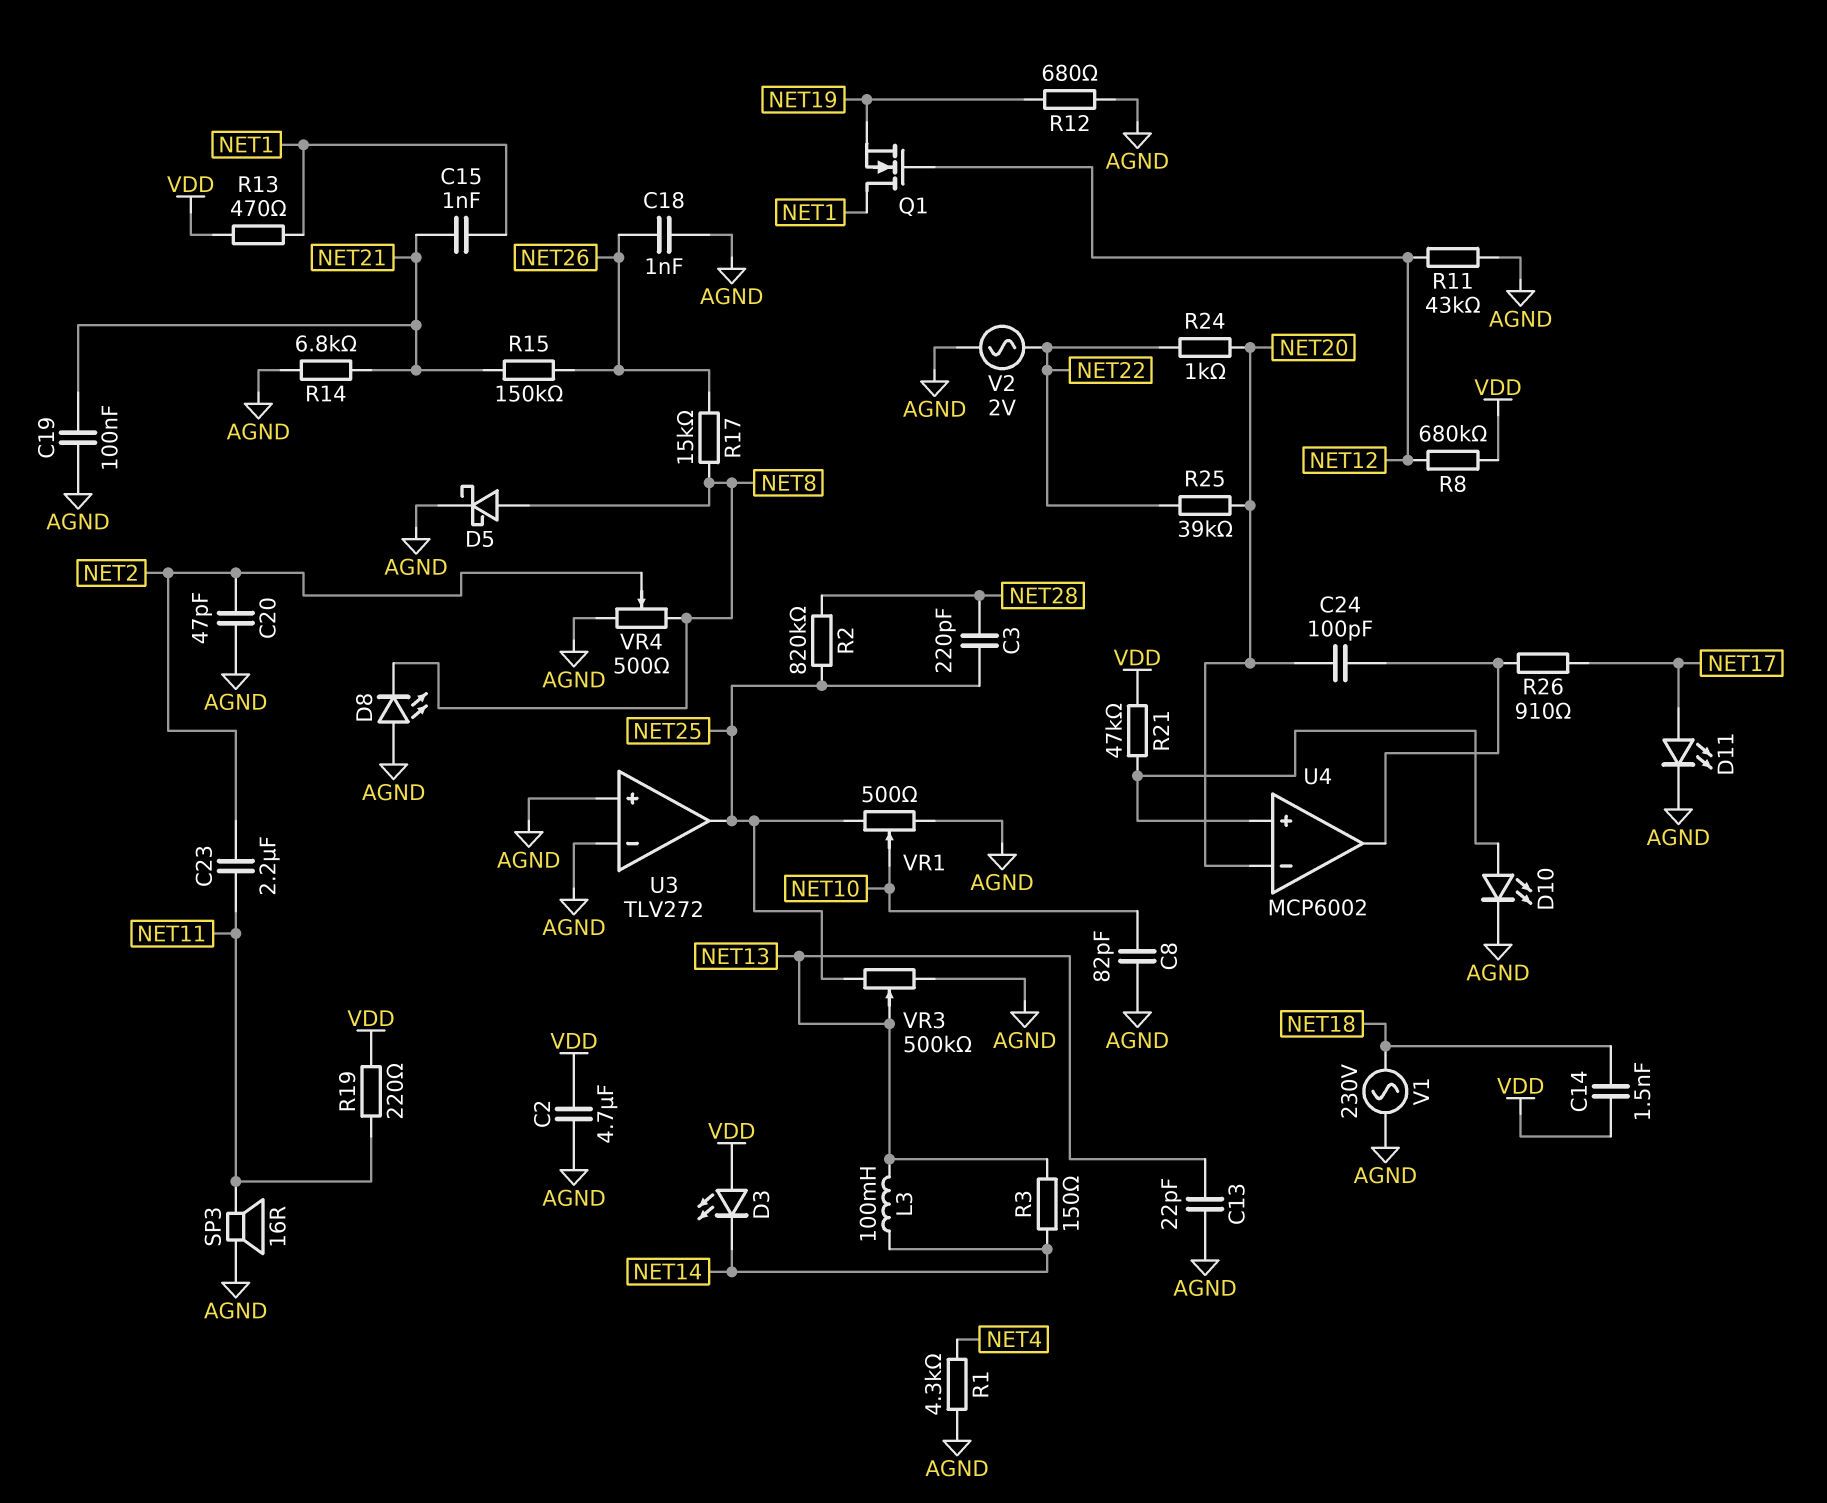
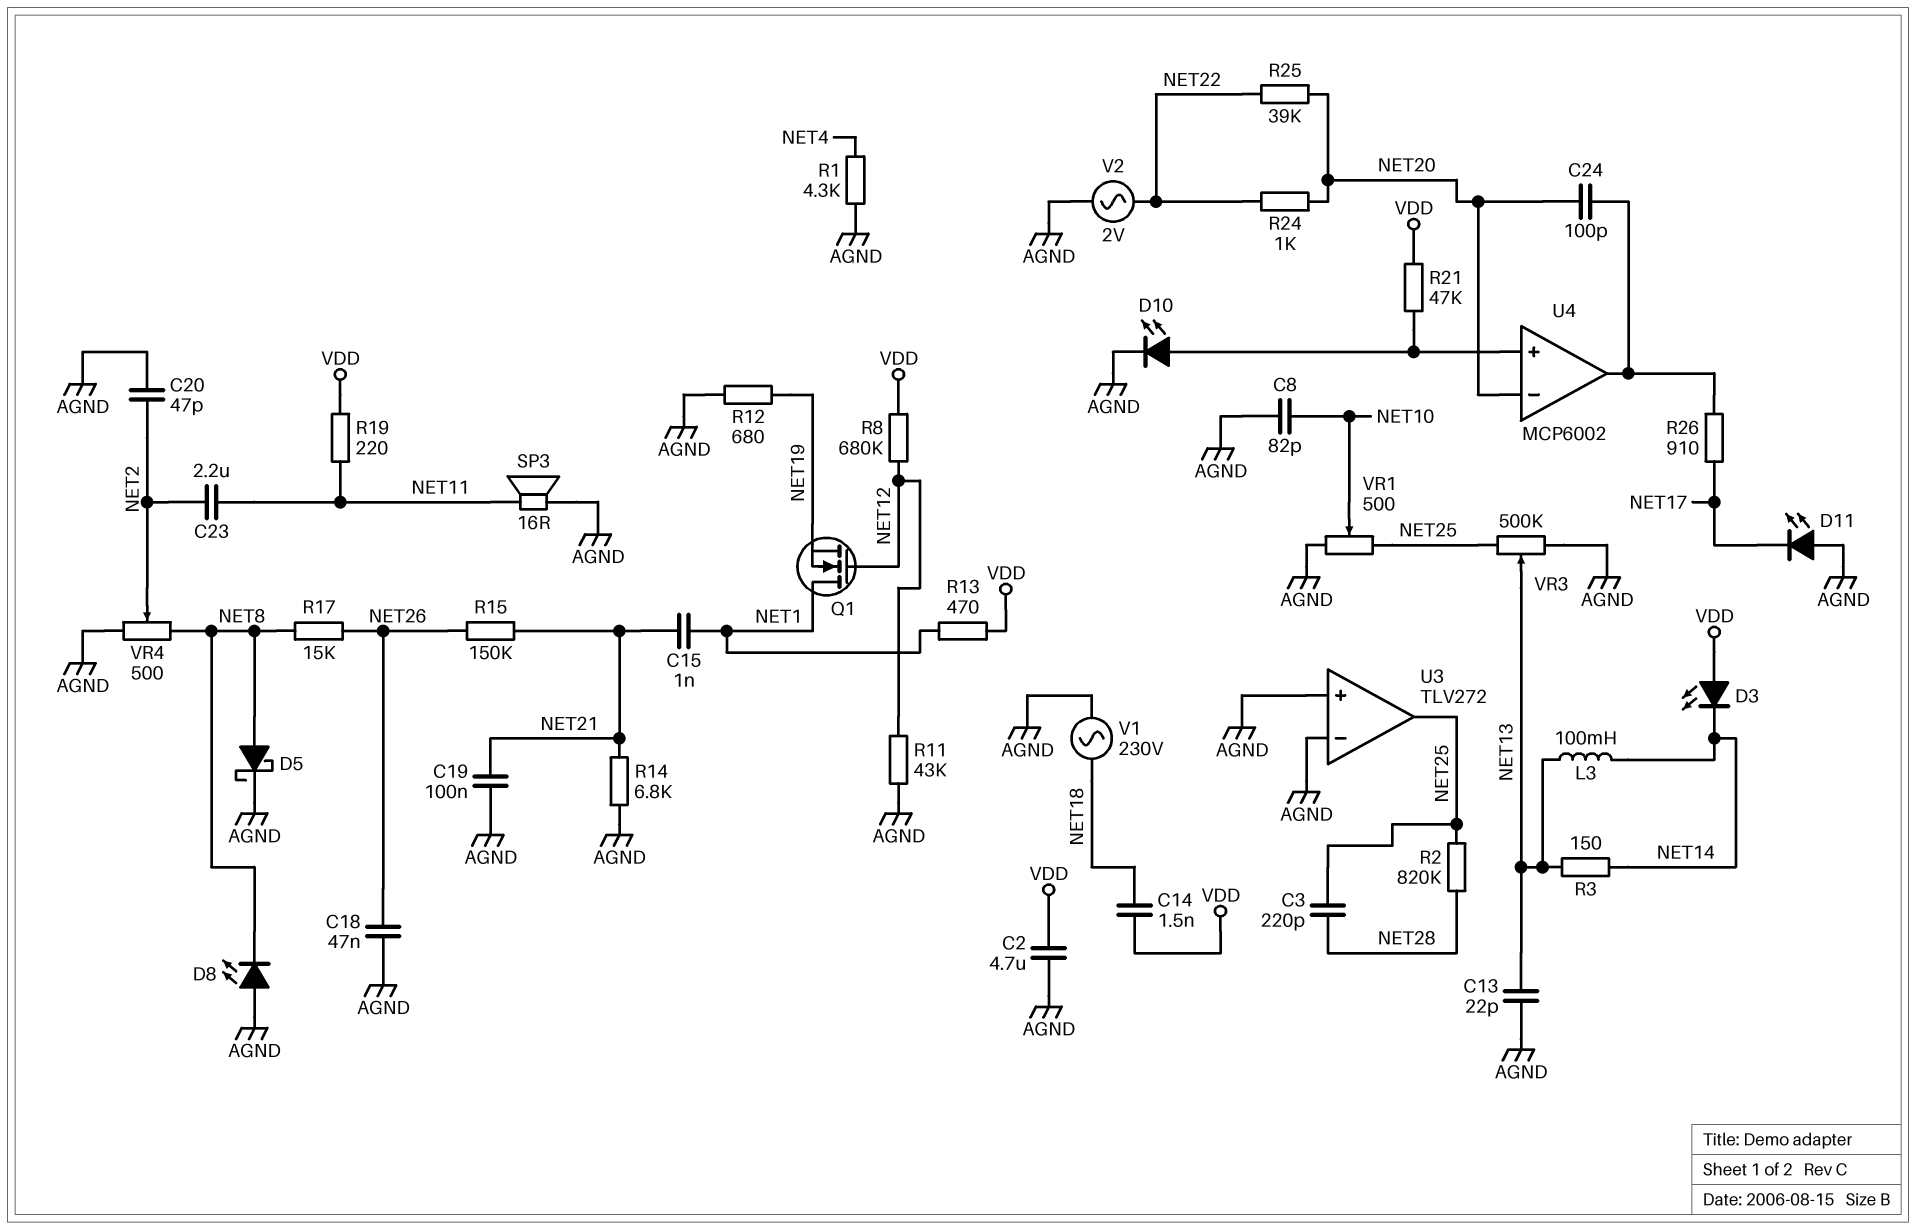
C18: 1nF (AGND, NET26) -> 47nF (AGND, NET26)
D11: LED (A NET17, K AGND) -> LED (A AGND, K NET17)

